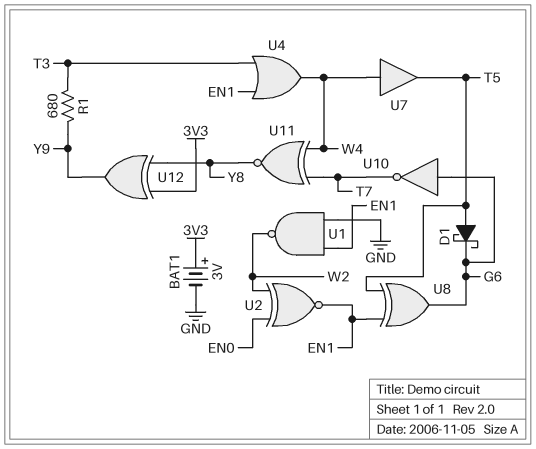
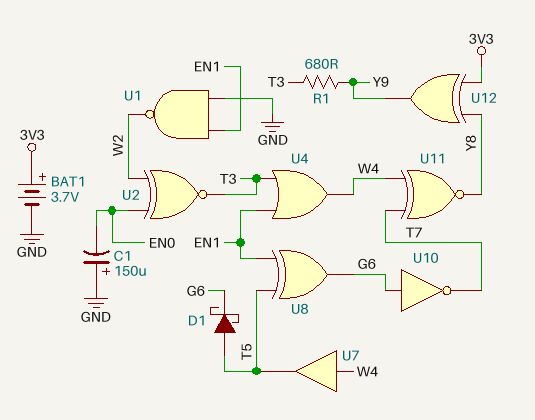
BAT1: 3V (plus 3V3, minus GND) -> 3.7V (plus 3V3, minus GND)
C1: none -> 150uF (plus GND, minus EN0)
U2: XNOR (in EN0, in W2, out EN1) -> XNOR (in EN0, in W2, out T3)

